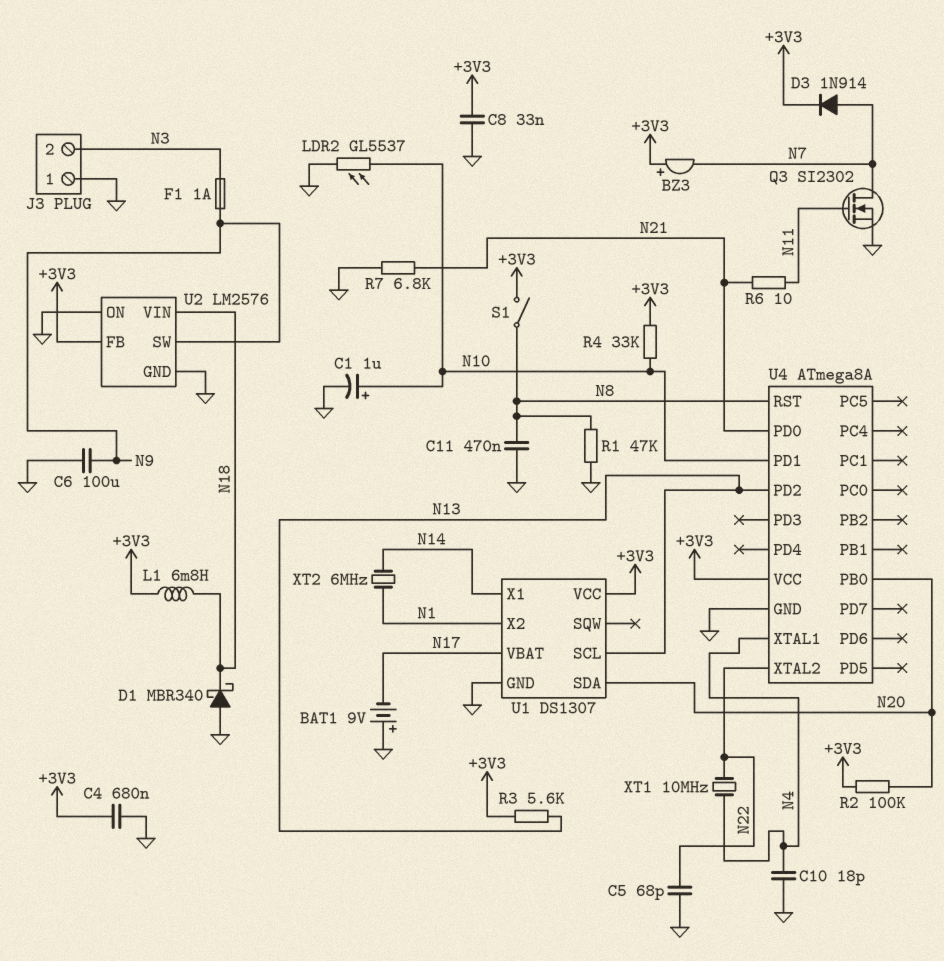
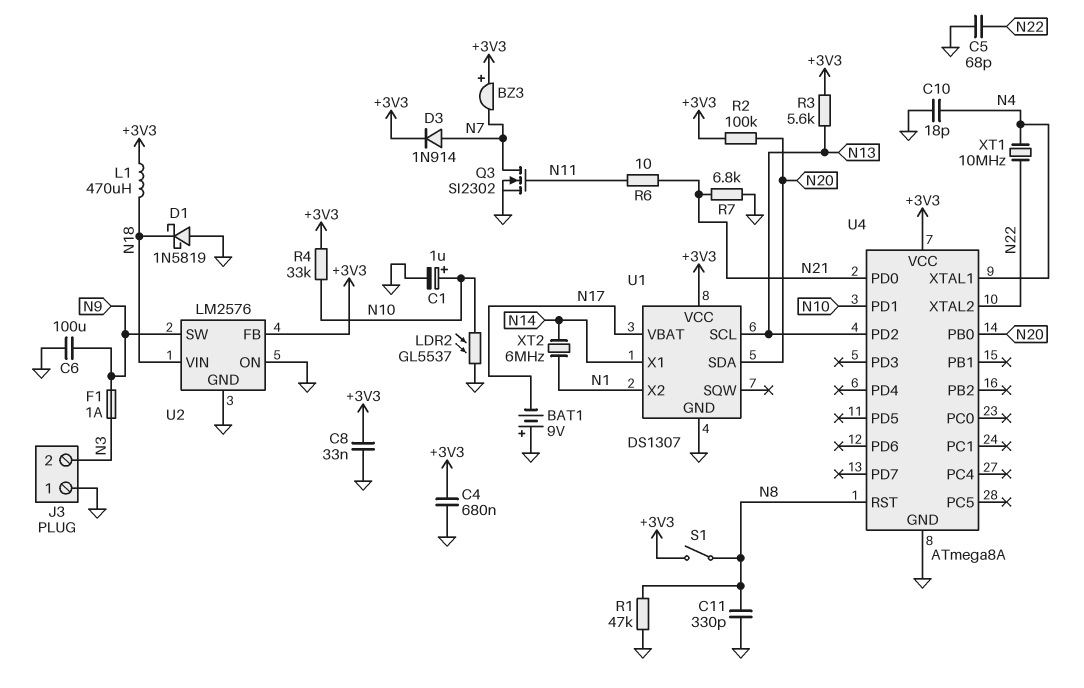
C11: 470nF (GND, N8) -> 330pF (GND, N8)
D1: schottky MBR340 (A GND, K N18) -> schottky 1N5819 (A GND, K N18)
L1: 6.8mH (+3V3, N18) -> 470uH (+3V3, N18)

